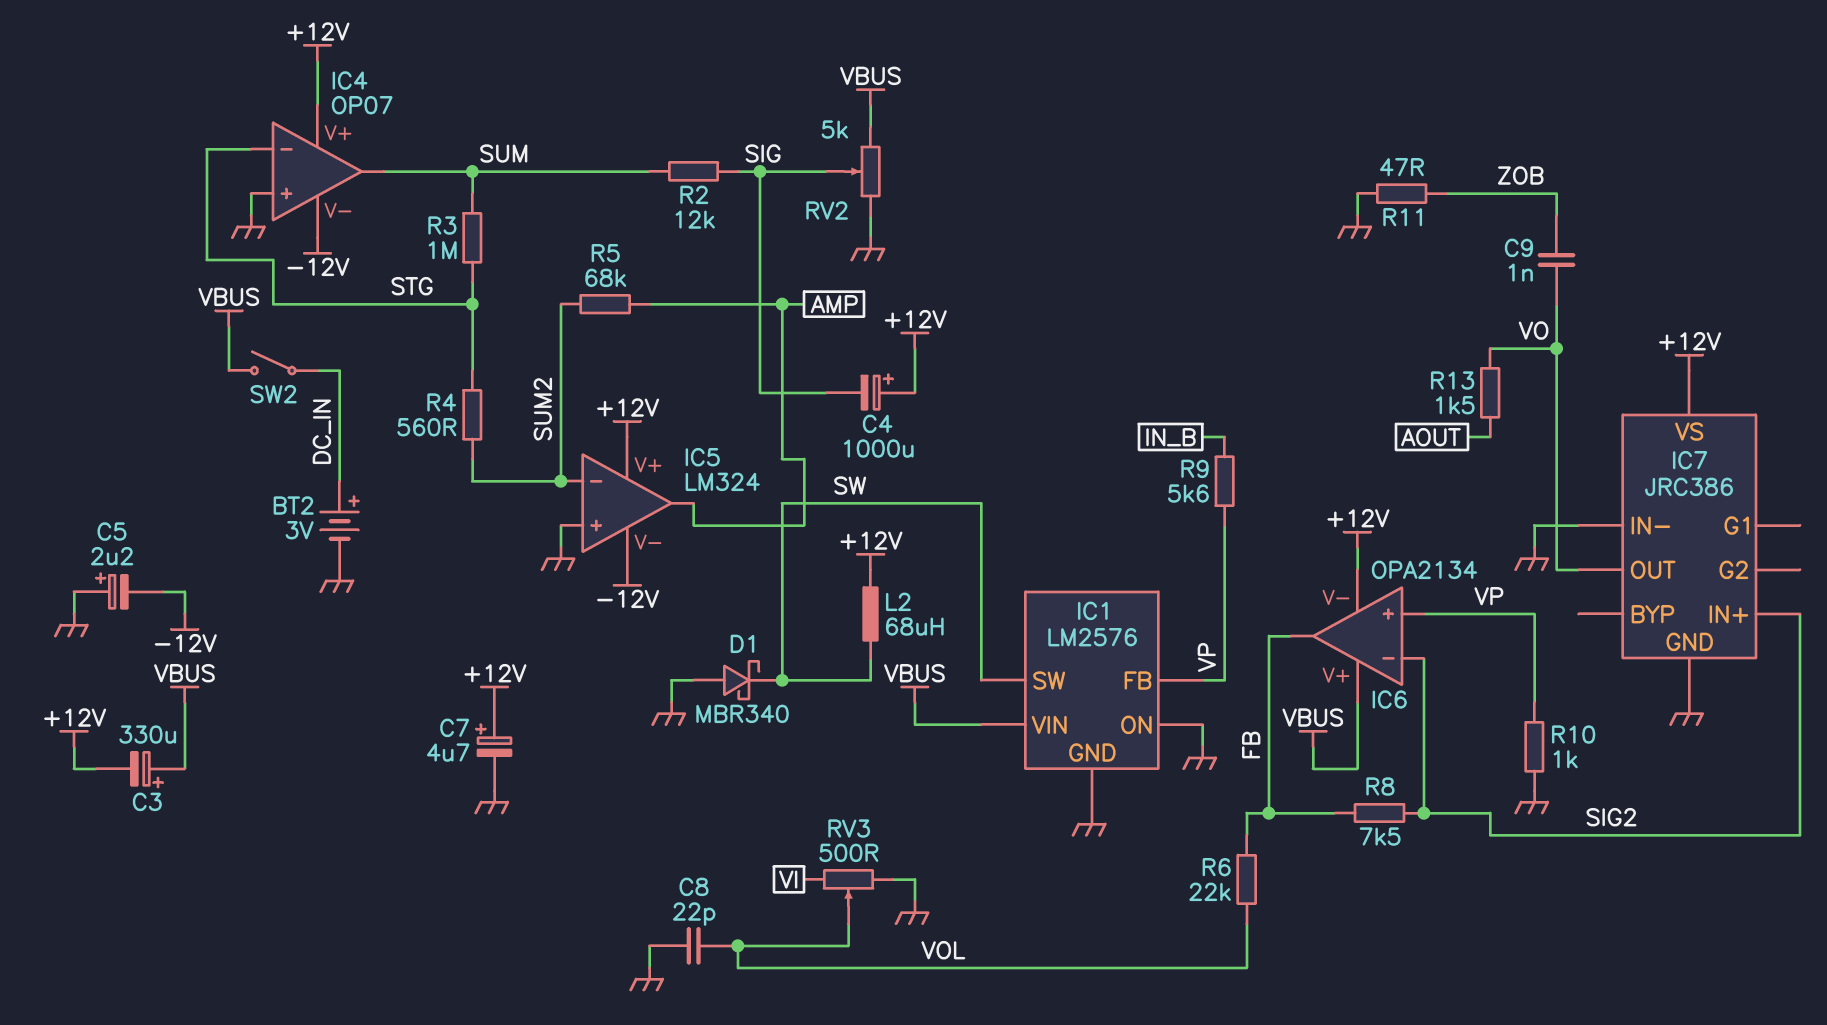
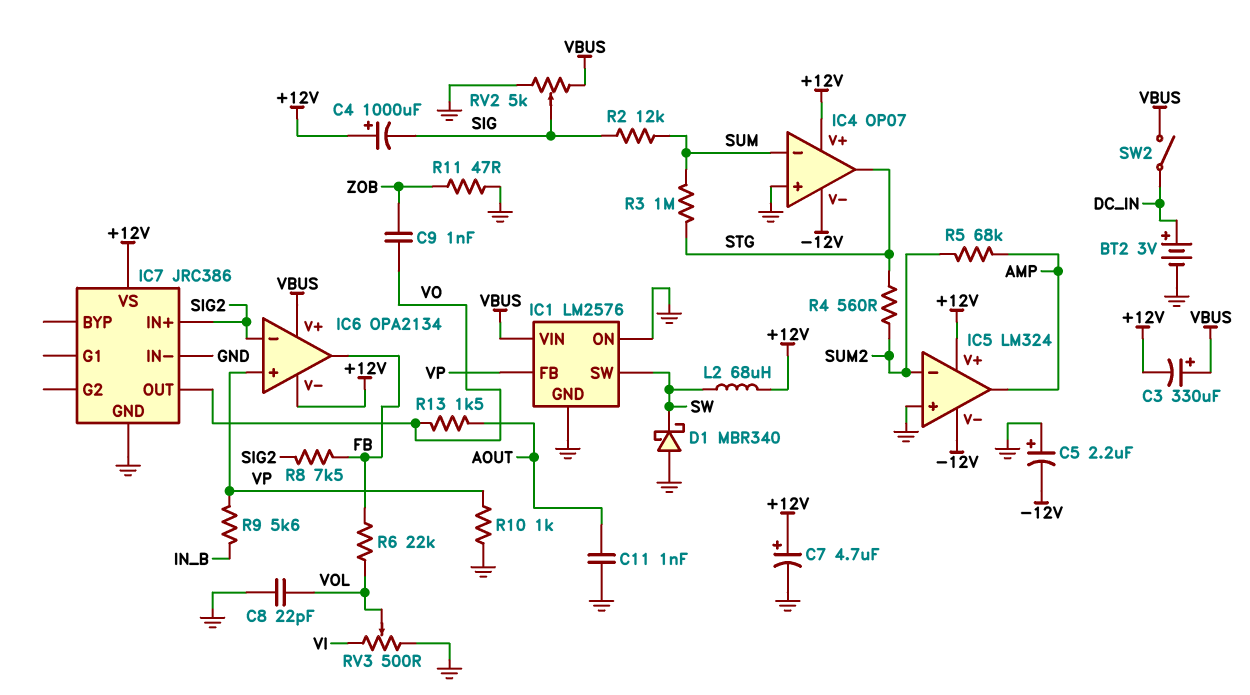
C11: none -> 1nF (AOUT, GND)
IC4 pin in-: STG -> SUM
IC4 pin out: SUM -> STG

